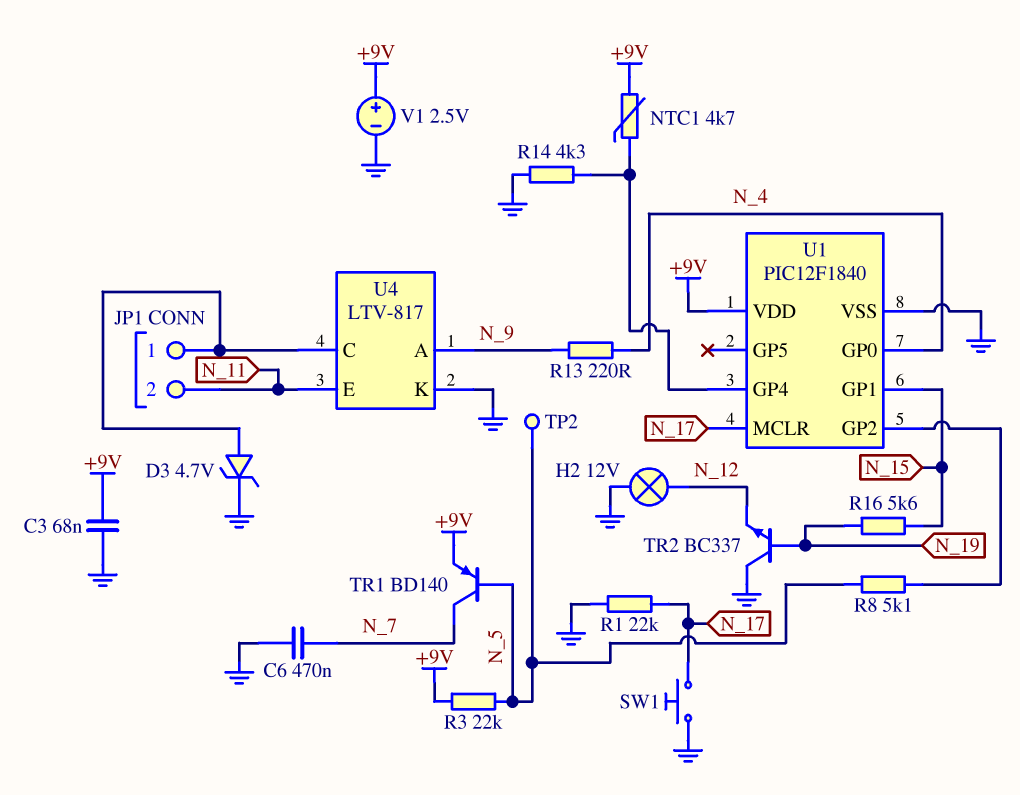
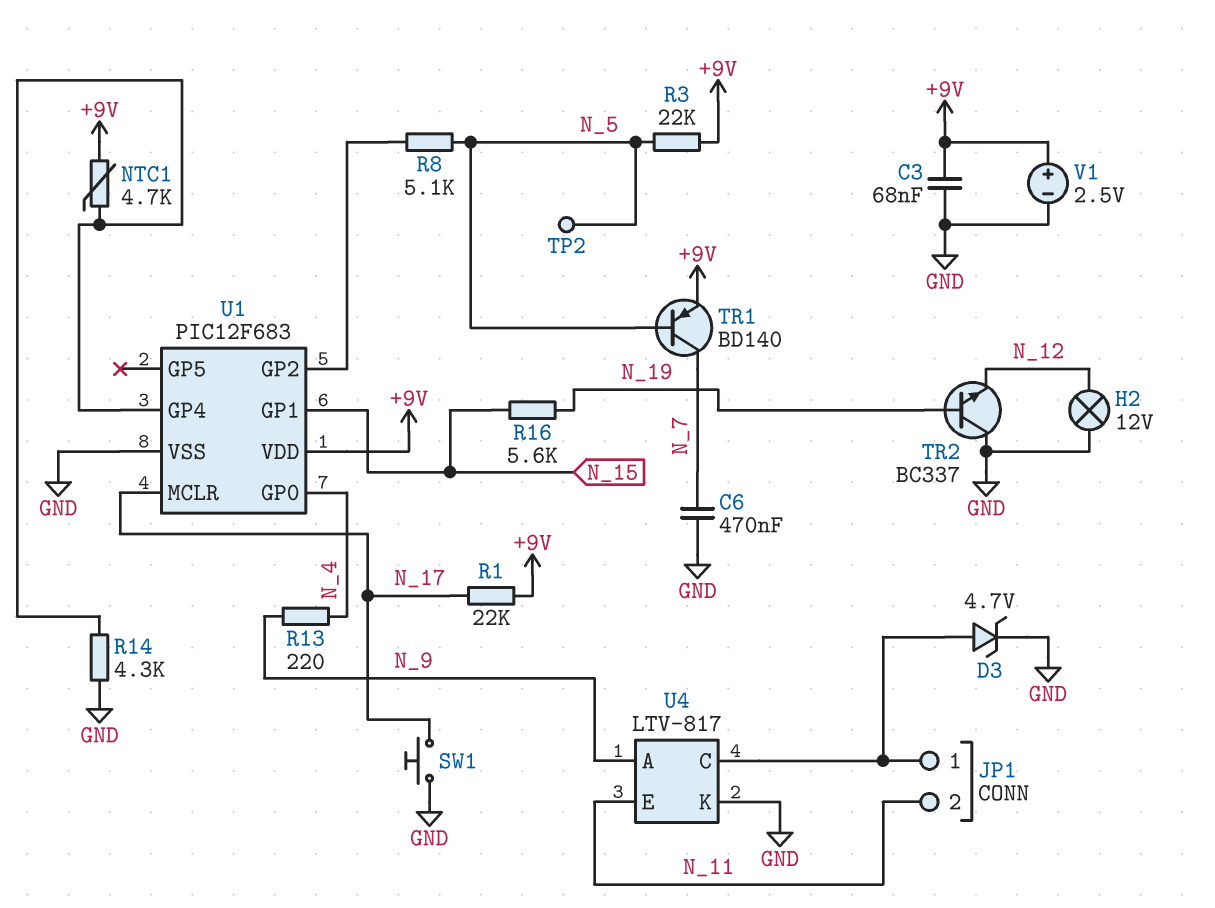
R1: 22k (GND, N_17) -> 22k (+9V, N_17)
U1: PIC12F1840 -> PIC12F683

